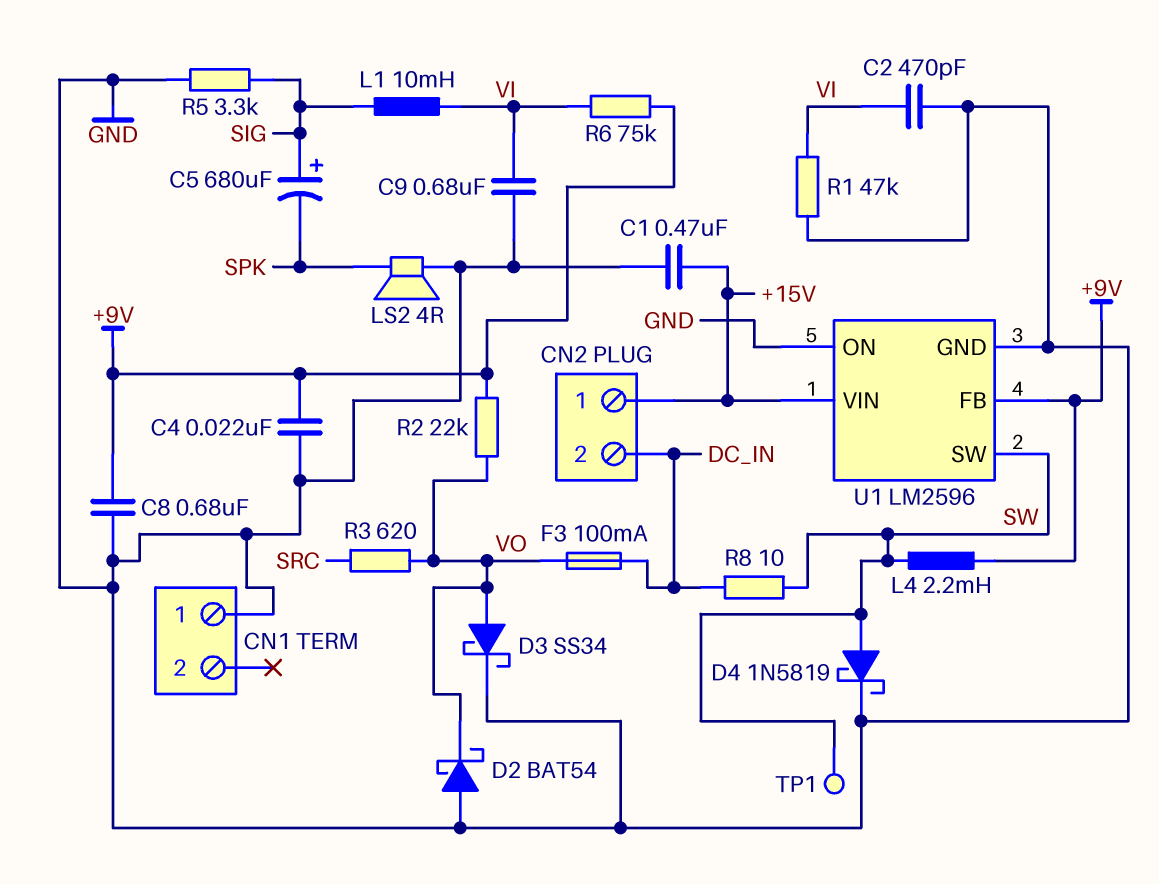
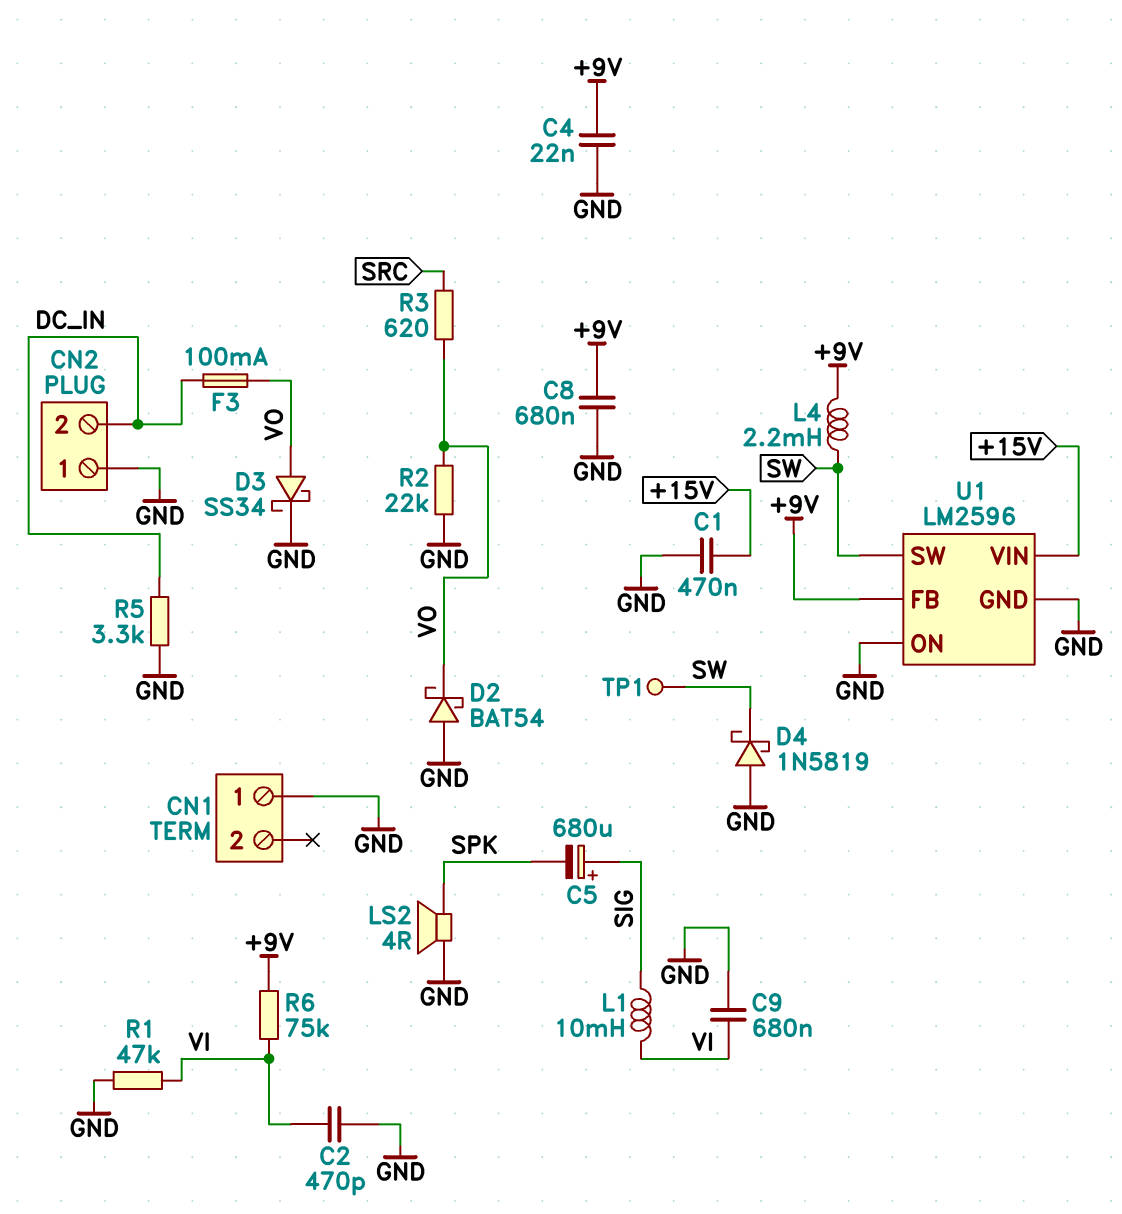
CN2 pin 1: +15V -> GND
D4: schottky 1N5819 (A SW, K GND) -> schottky 1N5819 (A GND, K SW)
R2: 22k (+9V, VO) -> 22k (GND, VO)
R5: 3.3k (GND, SIG) -> 3.3k (DC_IN, GND)
R8: 10 (DC_IN, SW) -> none

